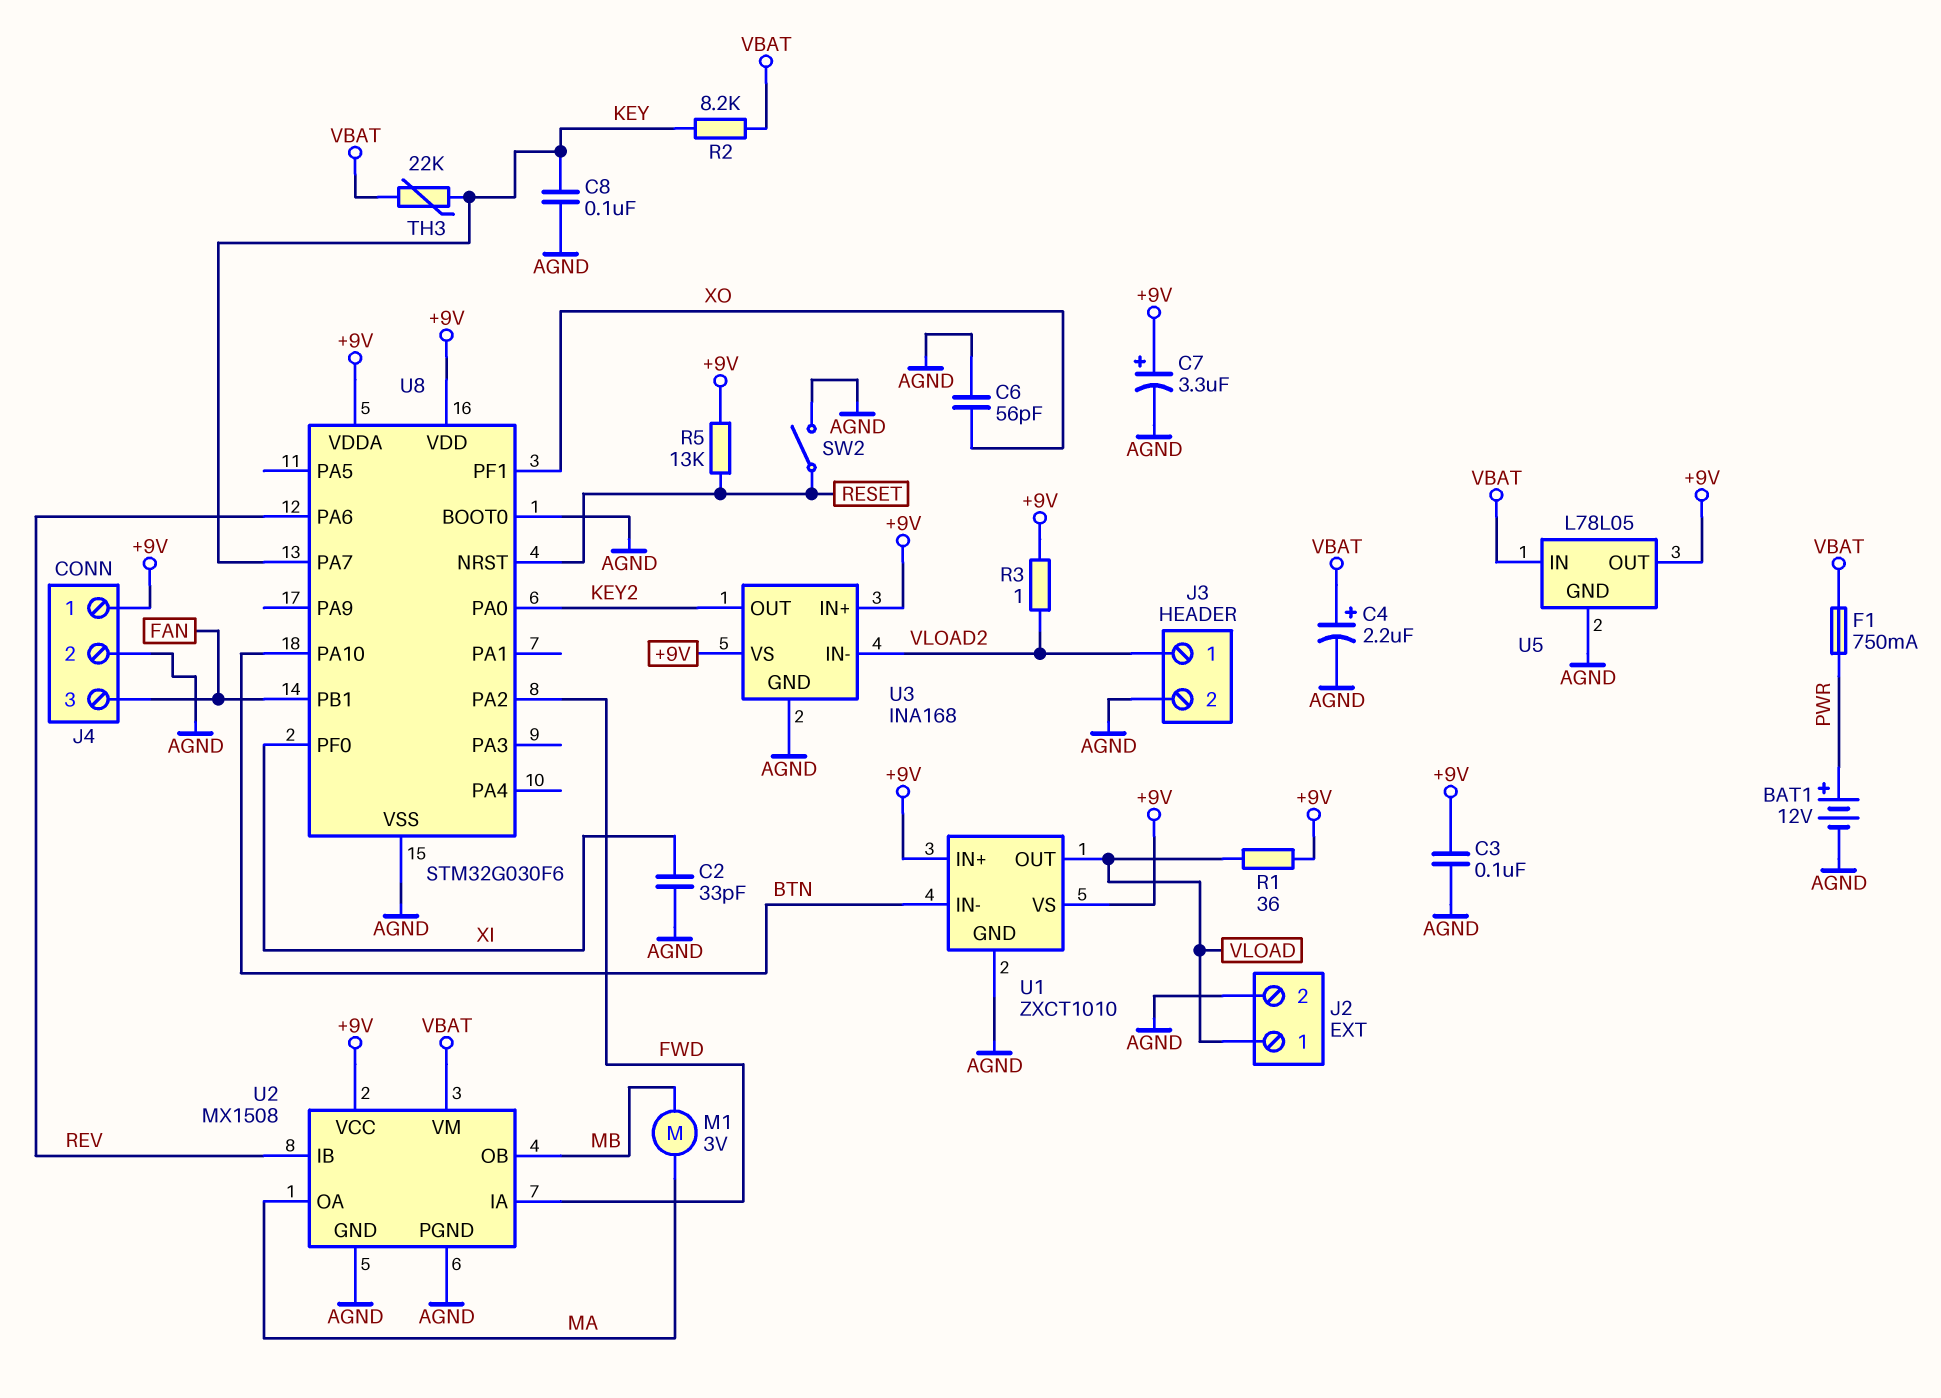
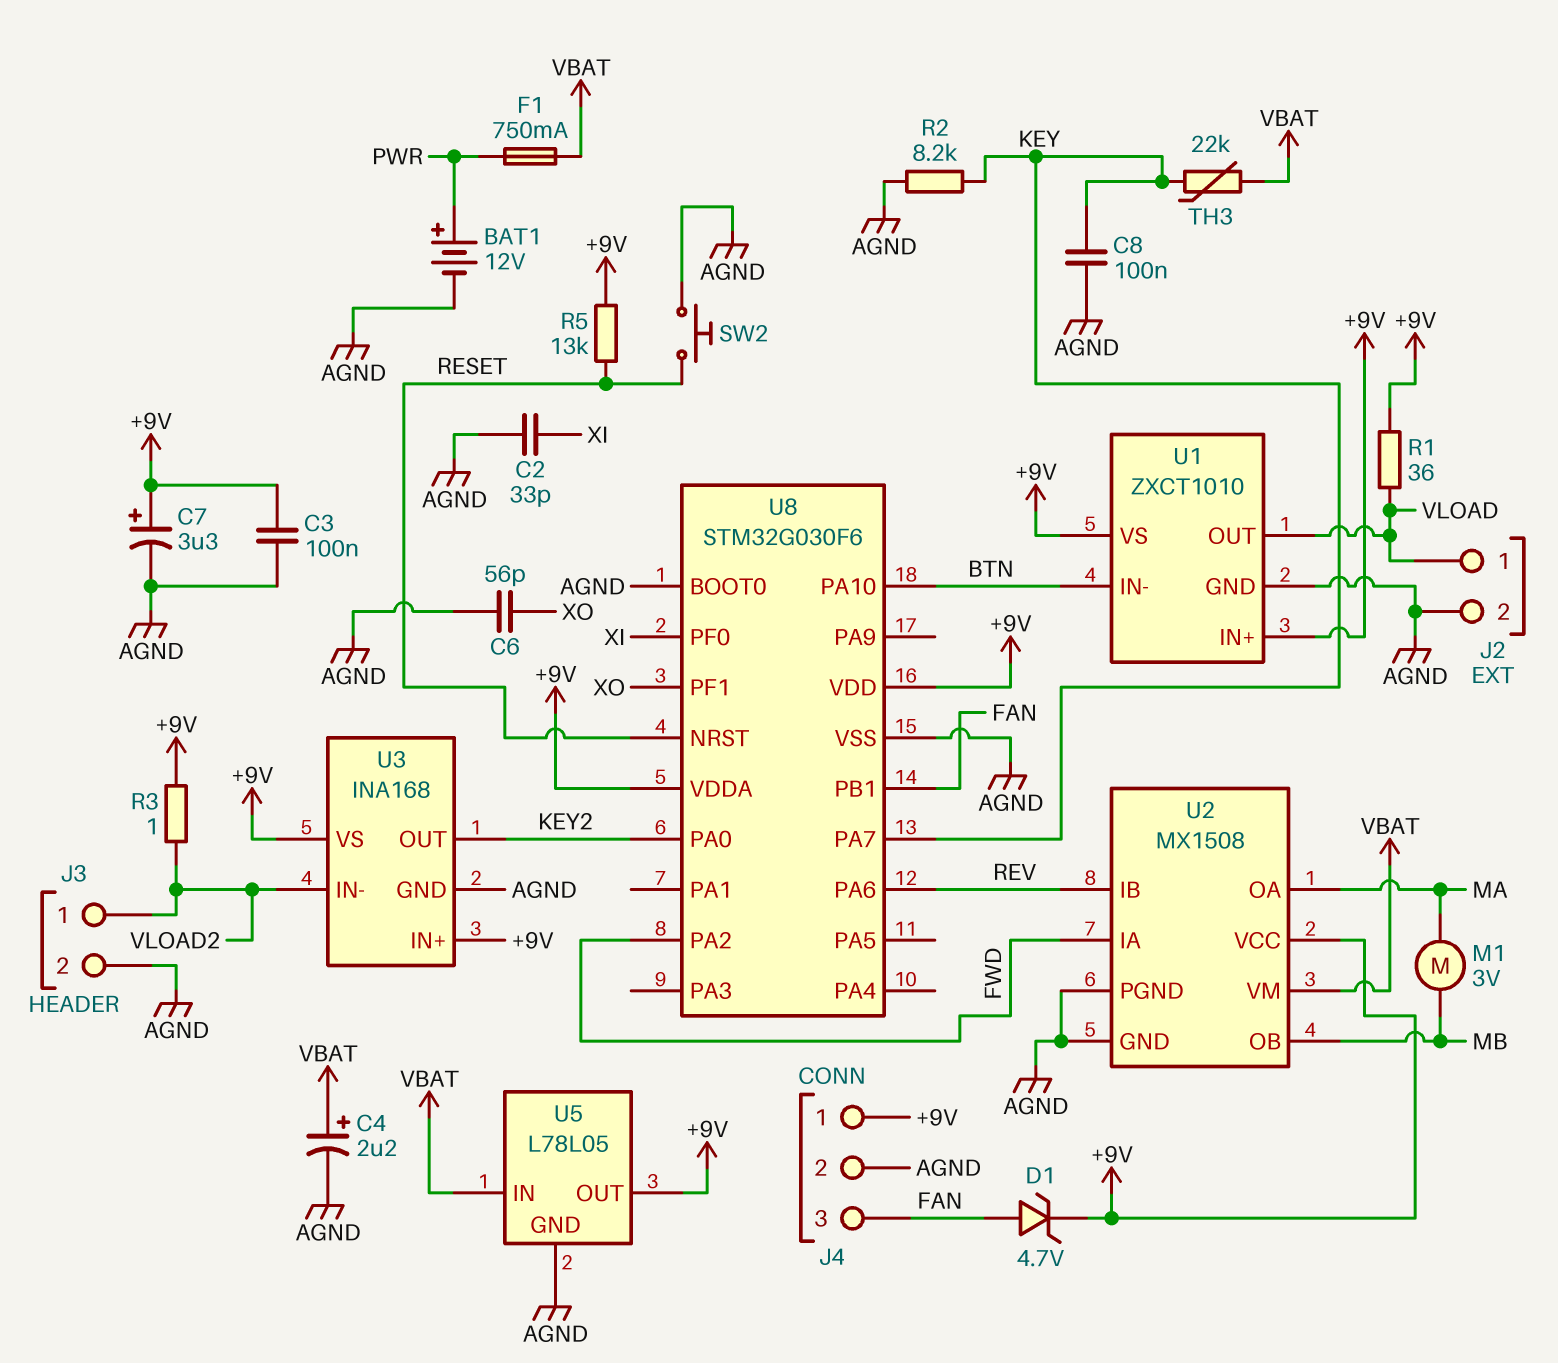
D1: none -> zener 4.7V (A FAN, K +9V)
R2: 8.2k (KEY, VBAT) -> 8.2k (AGND, KEY)
SW2: switch (AGND, RESET) -> button (AGND, RESET)

